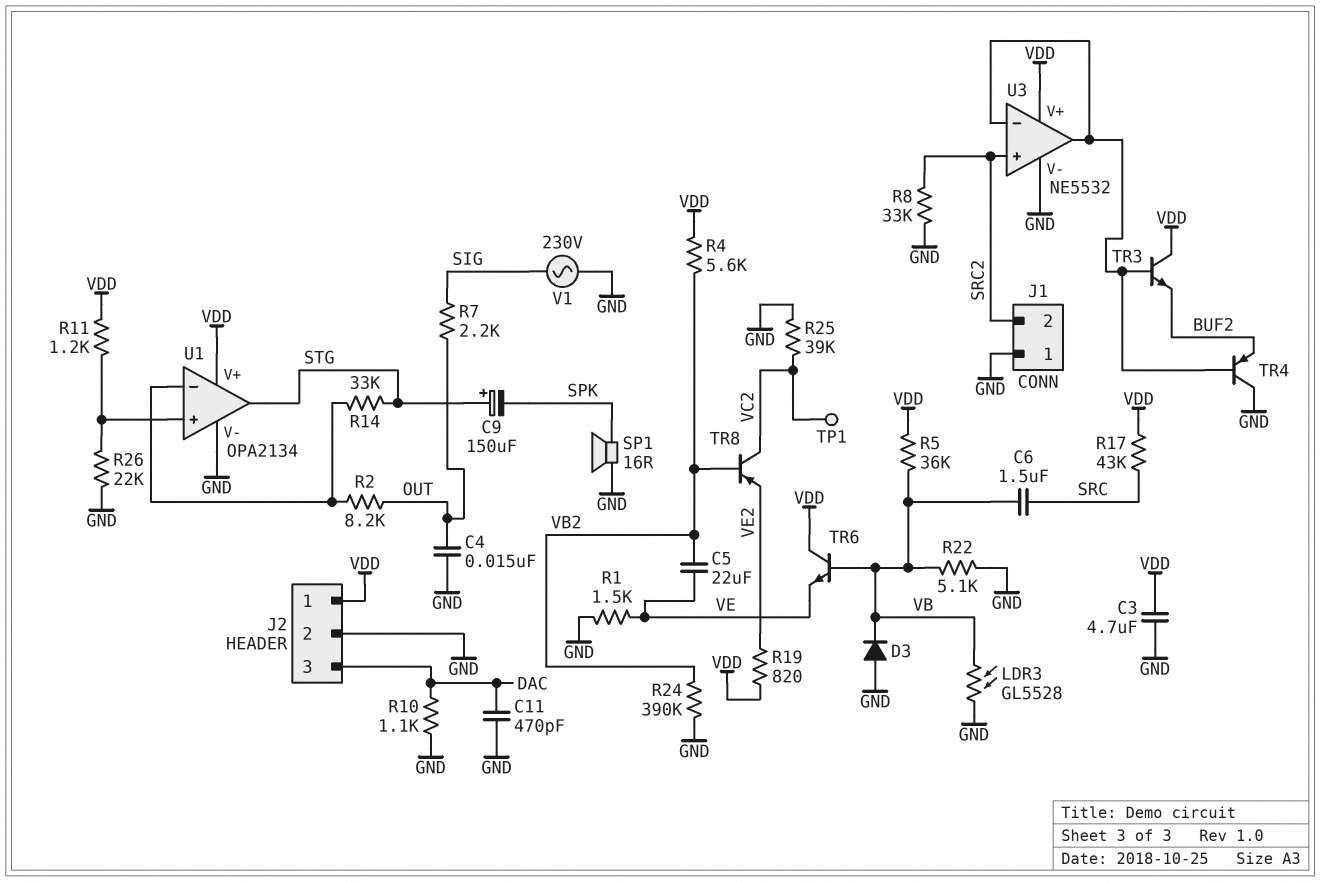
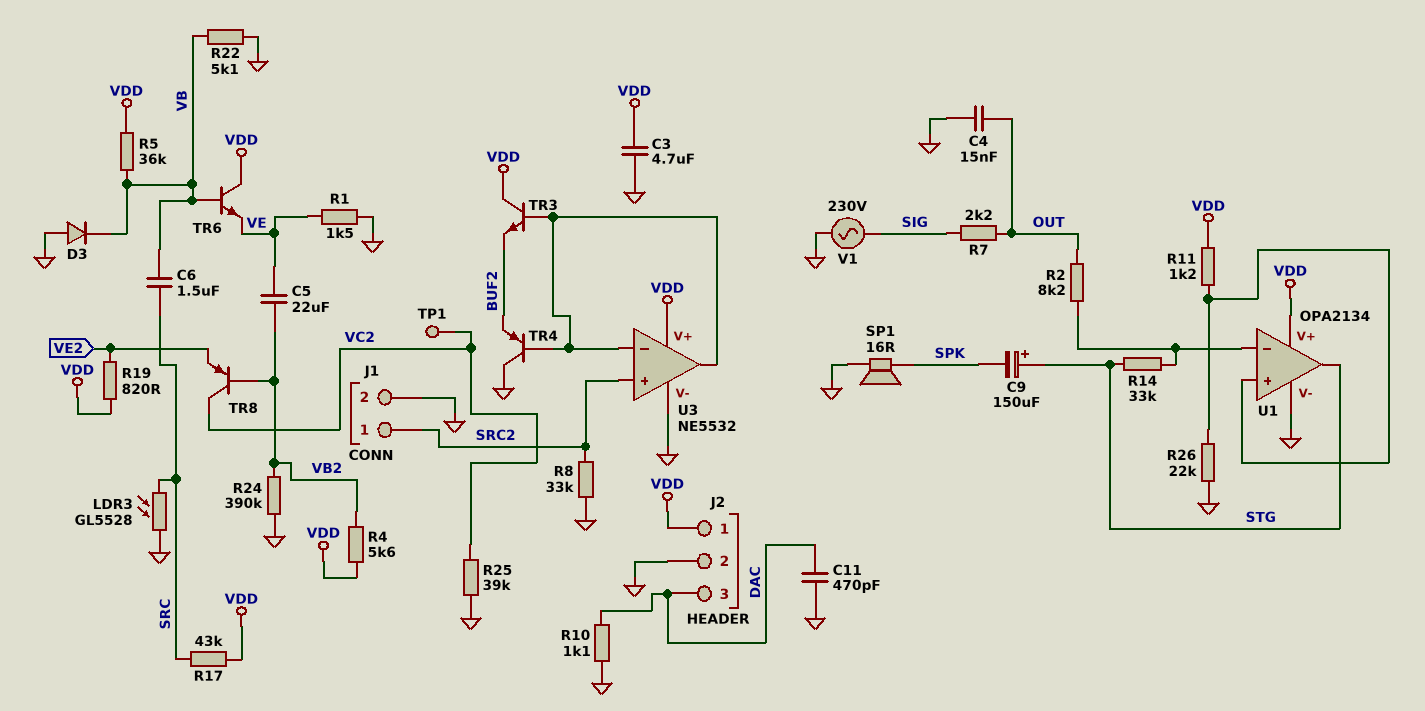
J1 pin 1: GND -> SRC2
J1 pin 2: SRC2 -> GND
LDR3: GL5528 (GND, VB) -> GL5528 (GND, SRC)

